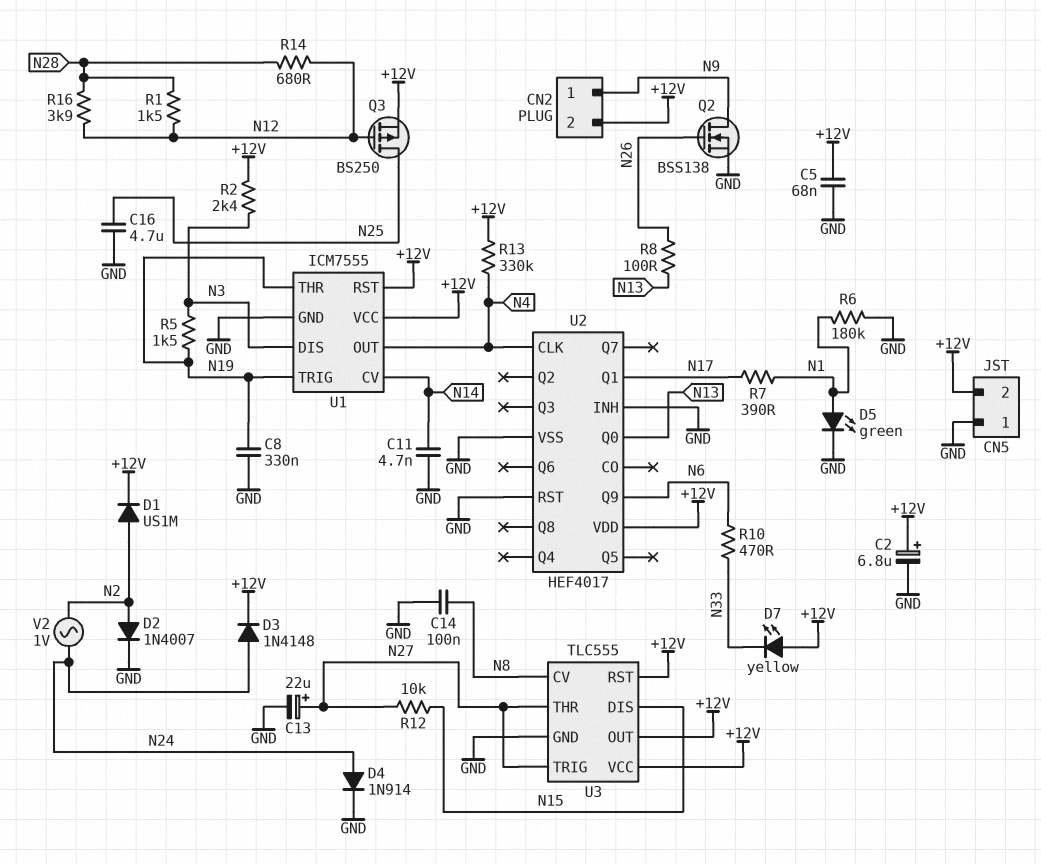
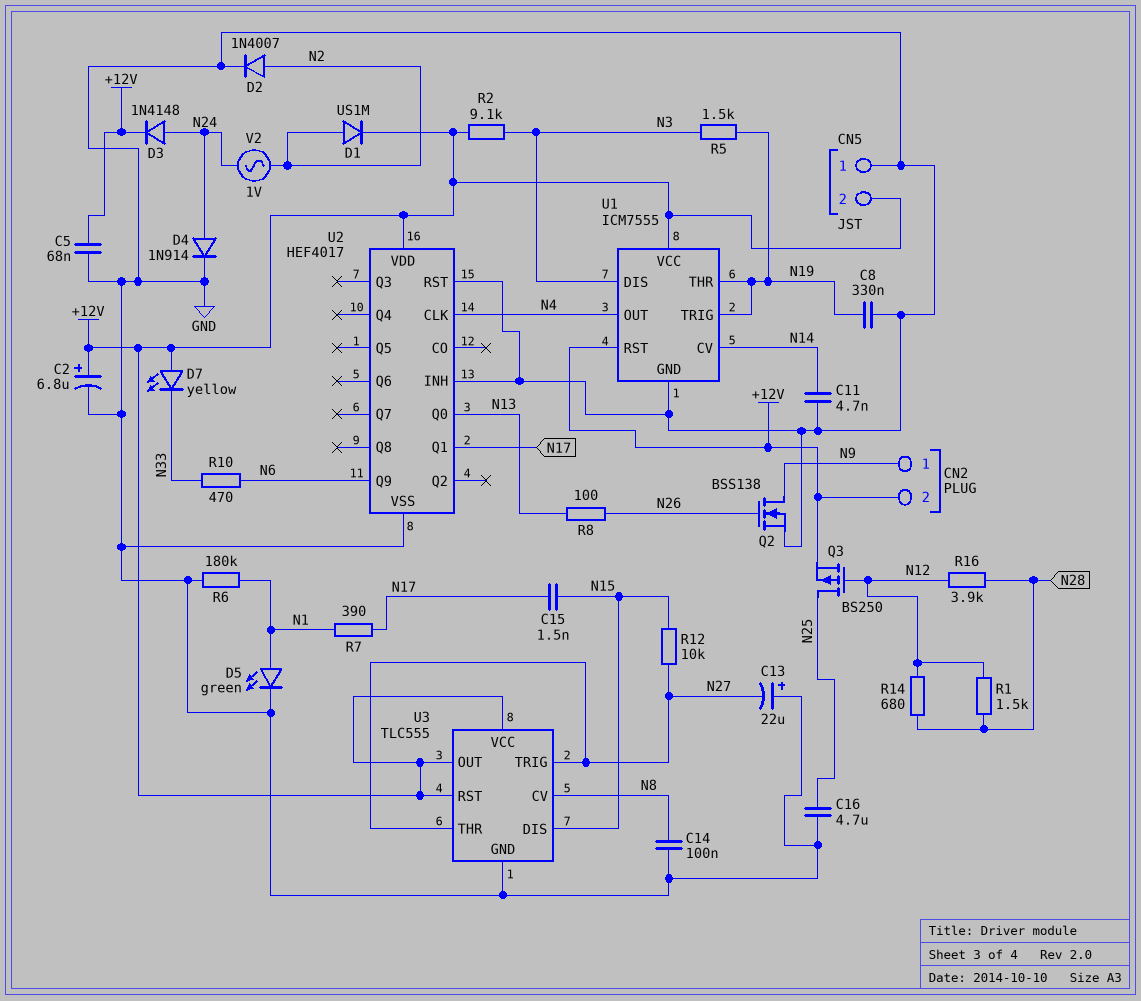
C13: 22uF (plus N27, minus GND) -> 22uF (plus GND, minus N27)
C15: none -> 1.5nF (N15, N17)
R2: 2.4k (+12V, N3) -> 9.1k (+12V, N3)
R13: 330k (+12V, N4) -> none

